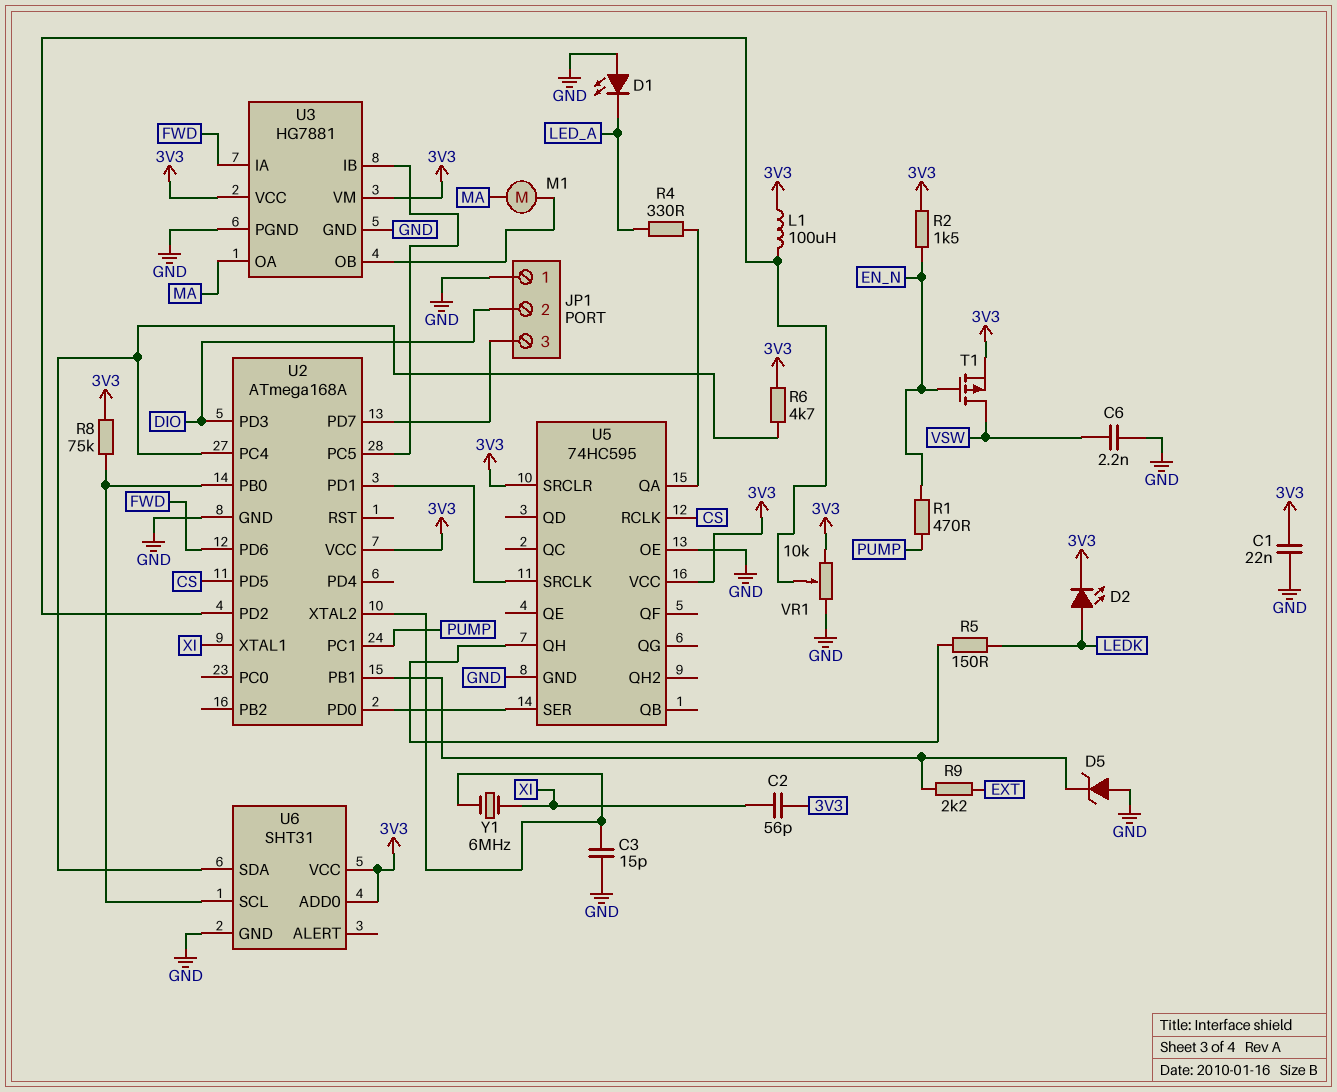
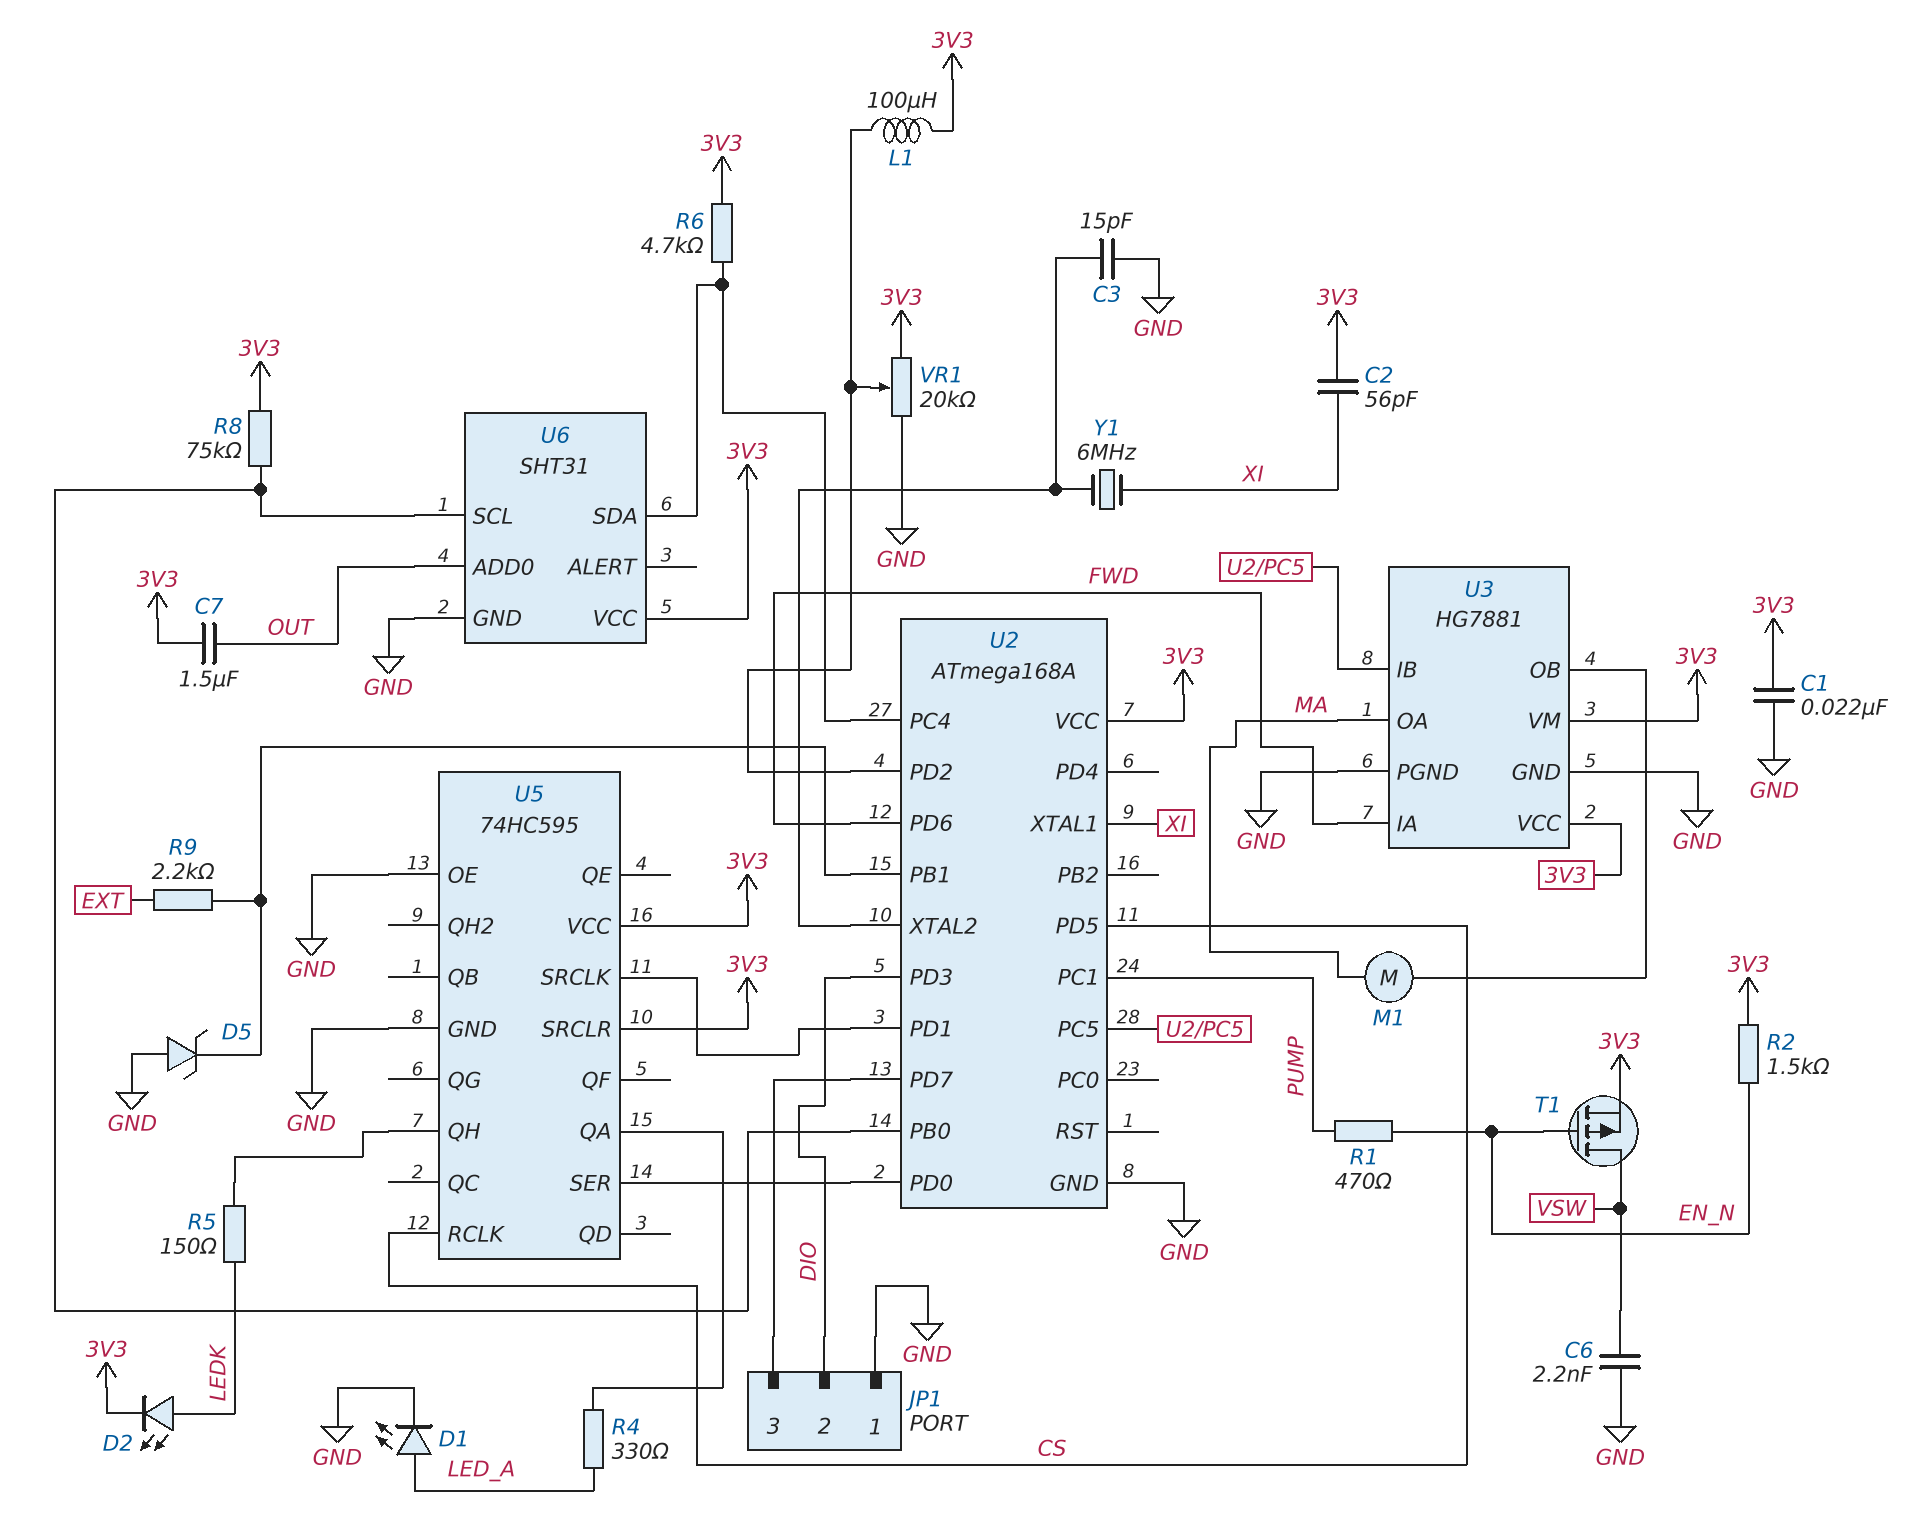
C7: none -> 1.5uF (3V3, OUT)
D1: LED (A GND, K LED_A) -> LED (A LED_A, K GND)
U6 pin ADD0: 3V3 -> OUT
VR1: 10k (3V3, GND, wiper U2/PD2) -> 20k (3V3, GND, wiper U2/PD2)

